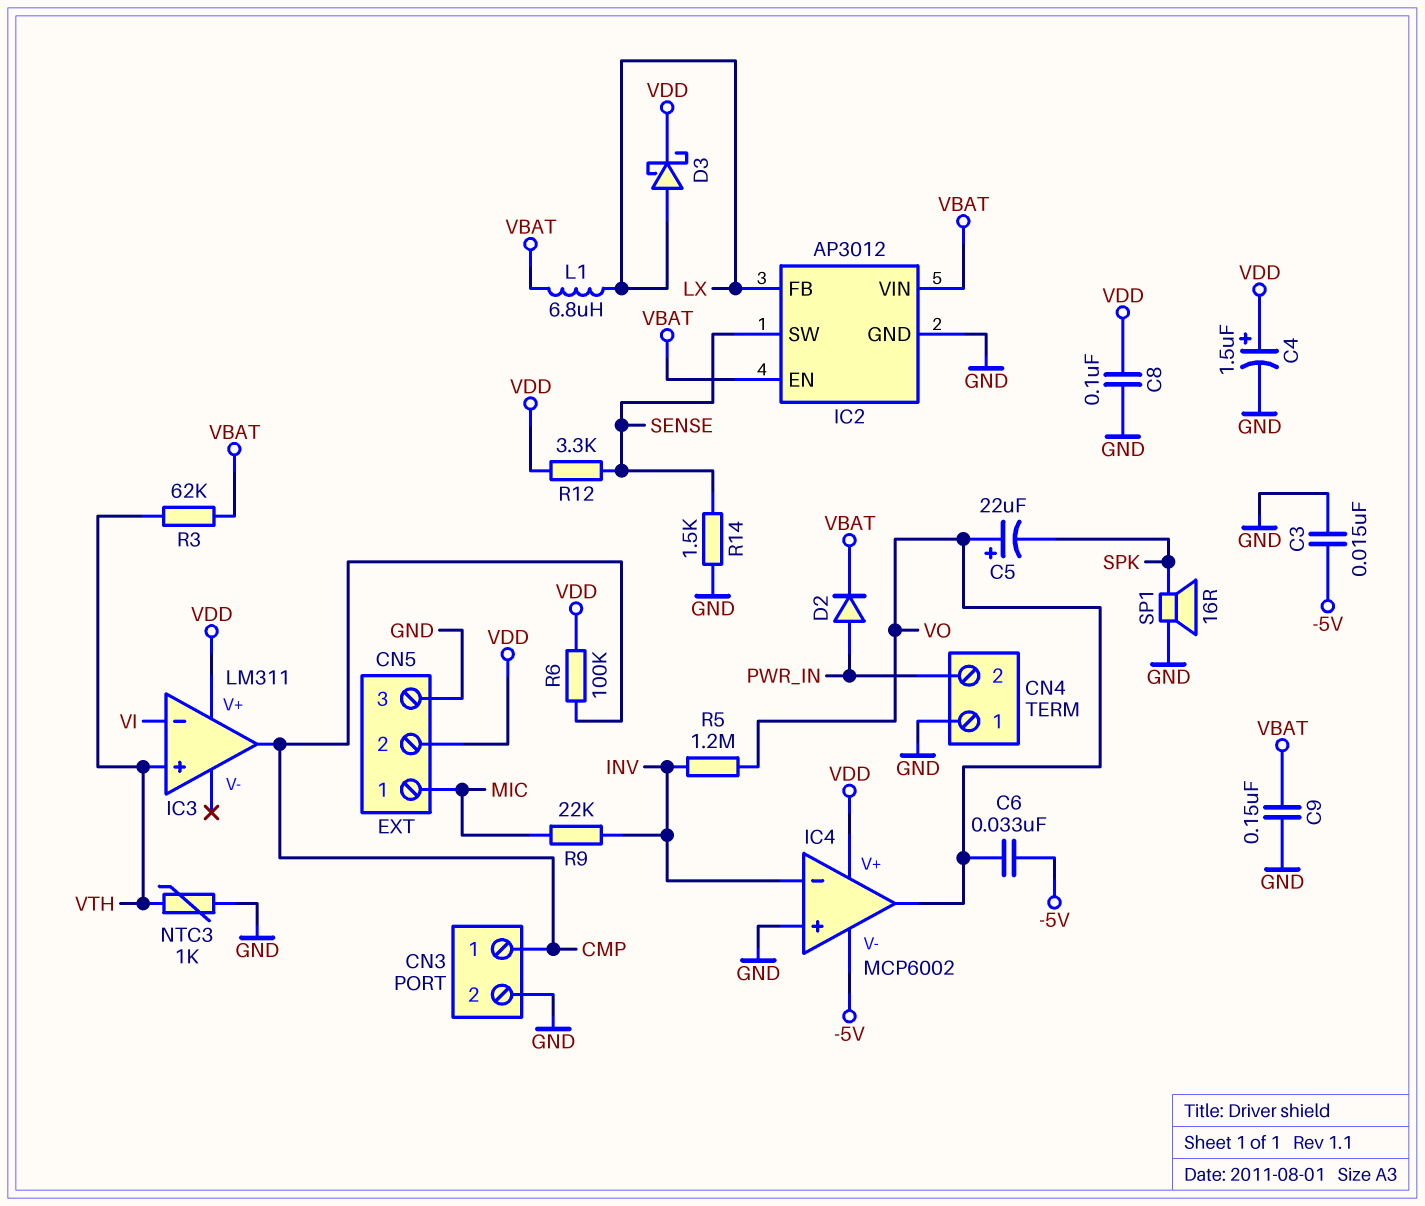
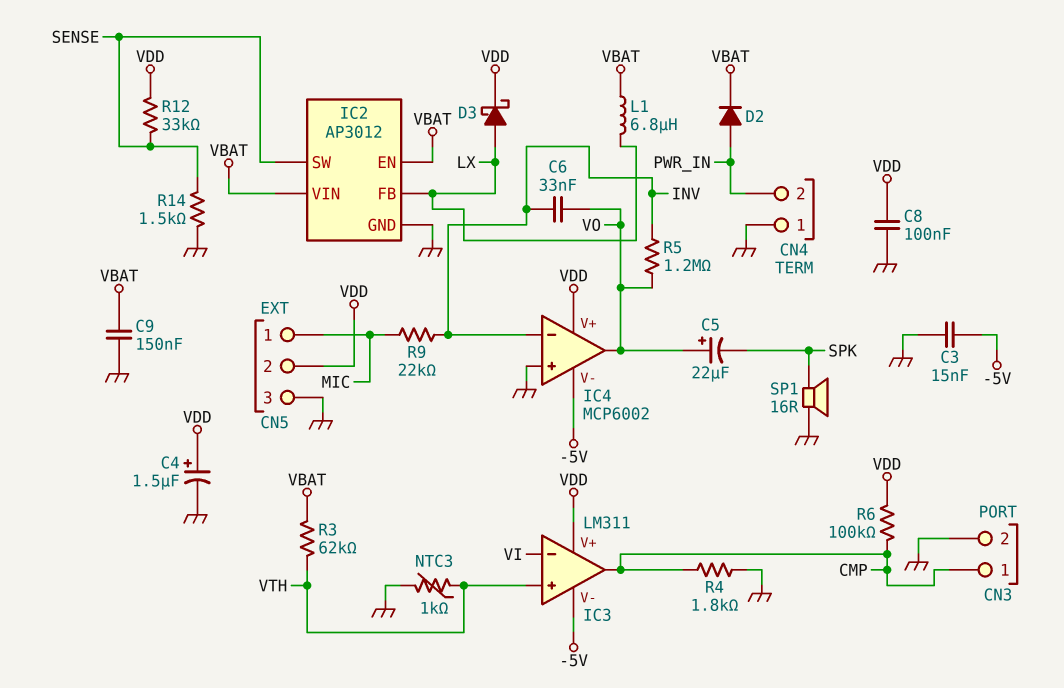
C6: 33nF (-5V, VO) -> 33nF (INV, VO)
IC3 pin V-: none -> -5V
R4: none -> 1.8k (CMP, GND)
R12: 3.3k (SENSE, VDD) -> 33k (SENSE, VDD)

